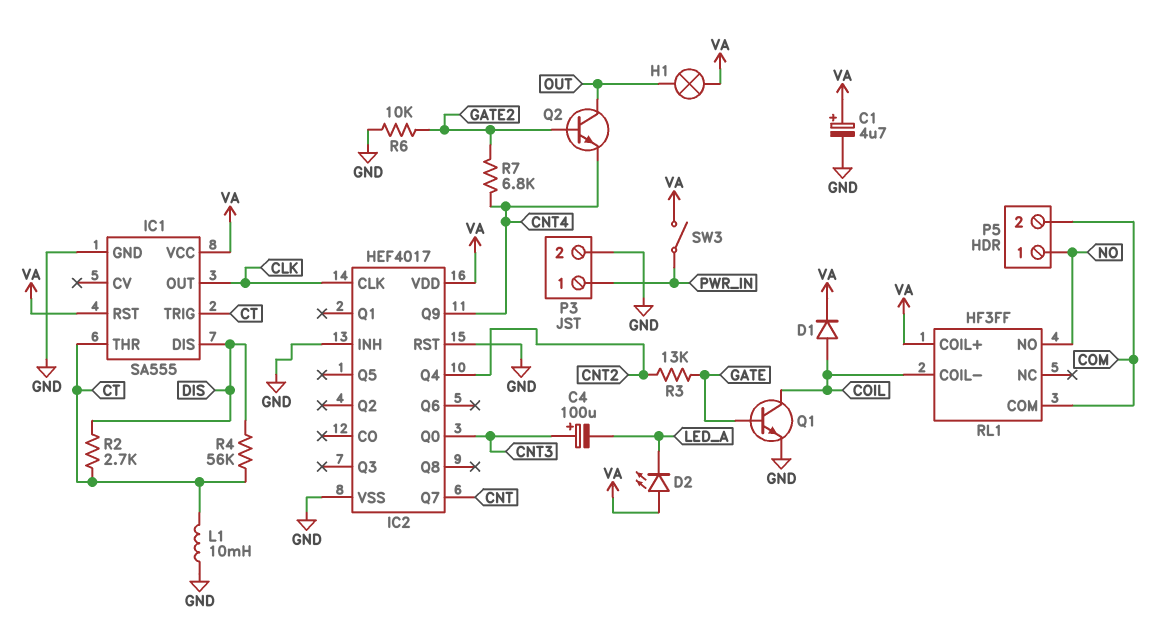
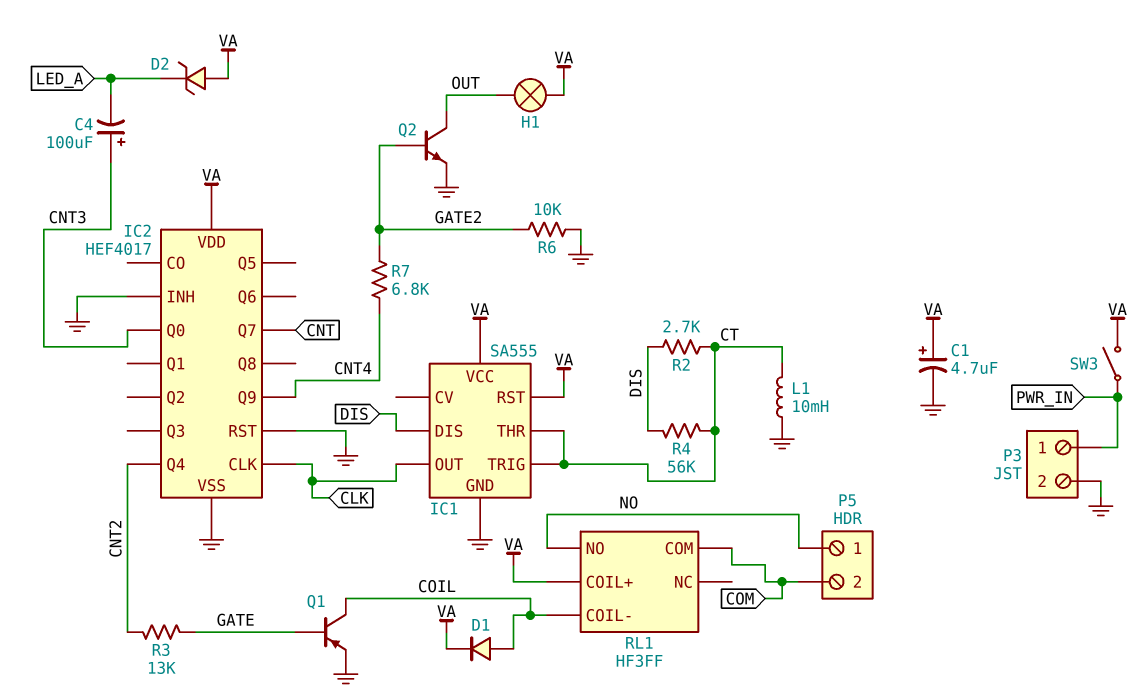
D2: LED (A VA, K LED_A) -> zener (A VA, K LED_A)
Q1: NPN (B GATE, C COIL, E GND) -> PNP (B GATE, C COIL, E GND)
Q2: NPN (B GATE2, C OUT, E CNT4) -> NPN (B GATE2, C OUT, E GND)

